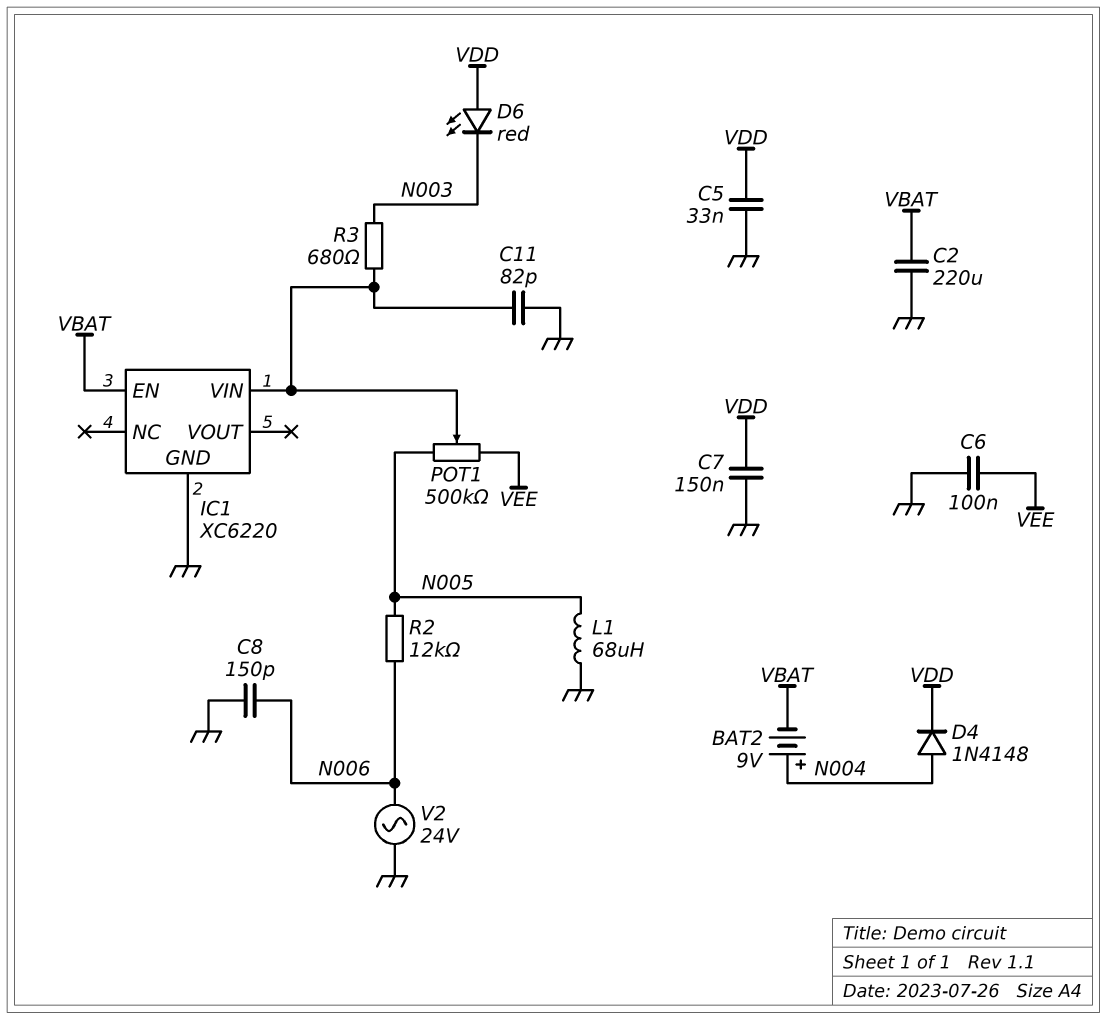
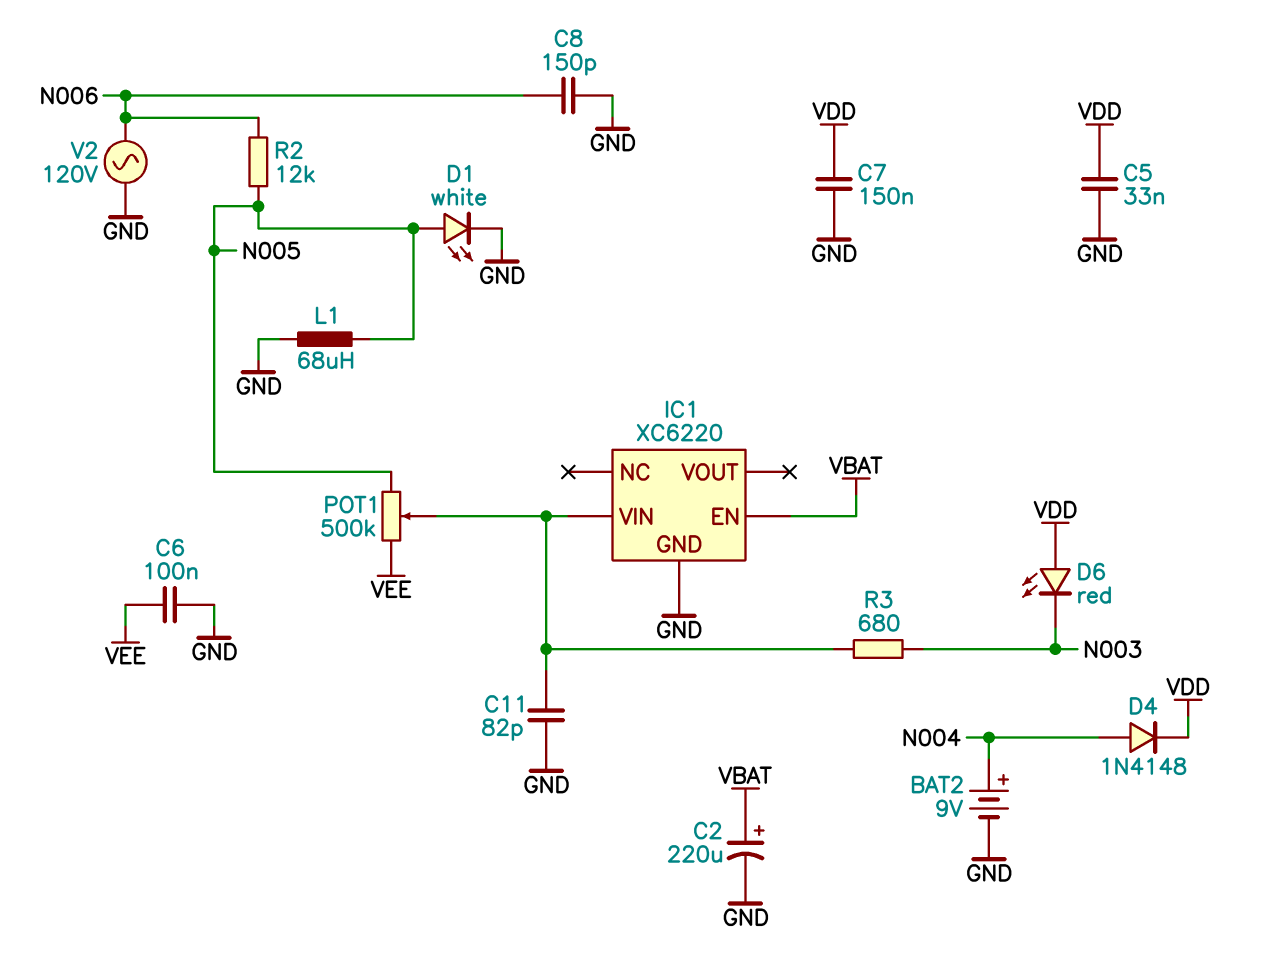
BAT2: 9V (plus N004, minus VBAT) -> 9V (plus N004, minus GND)
C2: 220uF (GND, VBAT) -> 220uF (plus VBAT, minus GND)
D1: none -> LED white (A N005, K GND)
V2: AC 24V (GND, N006) -> AC 120V (GND, N006)

